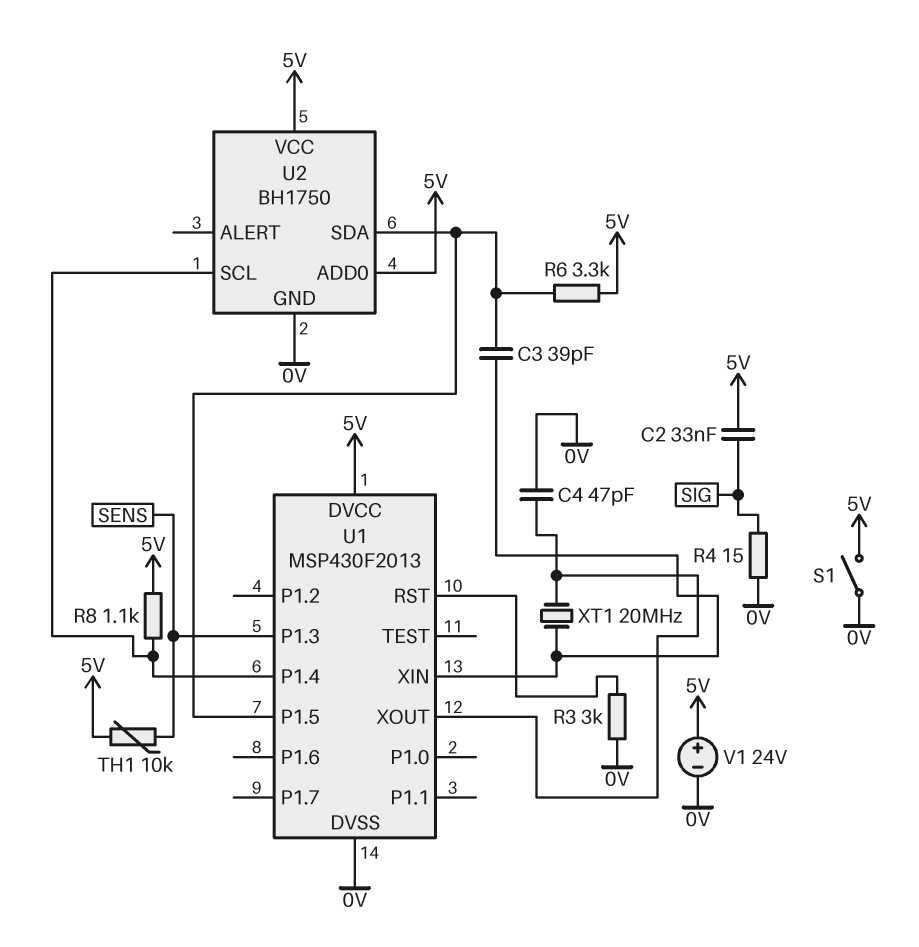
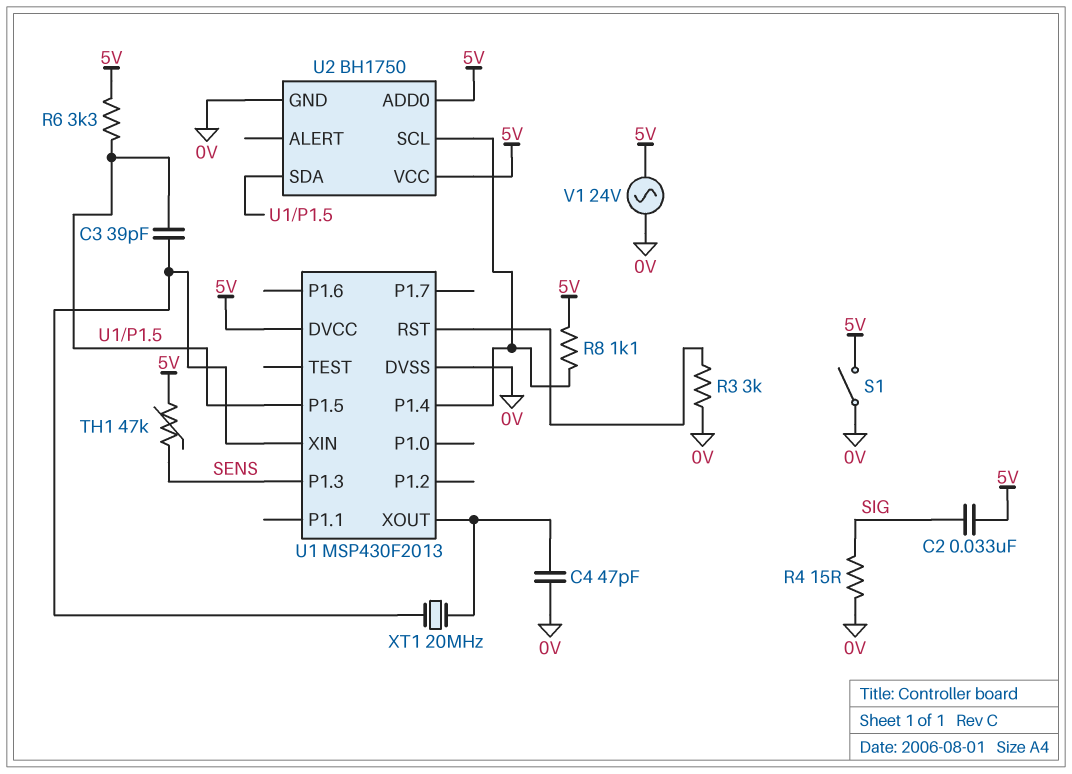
TH1: 10k (5V, SENS) -> 47k (5V, SENS)
V1: 24V (plus 5V, minus 0V) -> AC 24V (0V, 5V)

